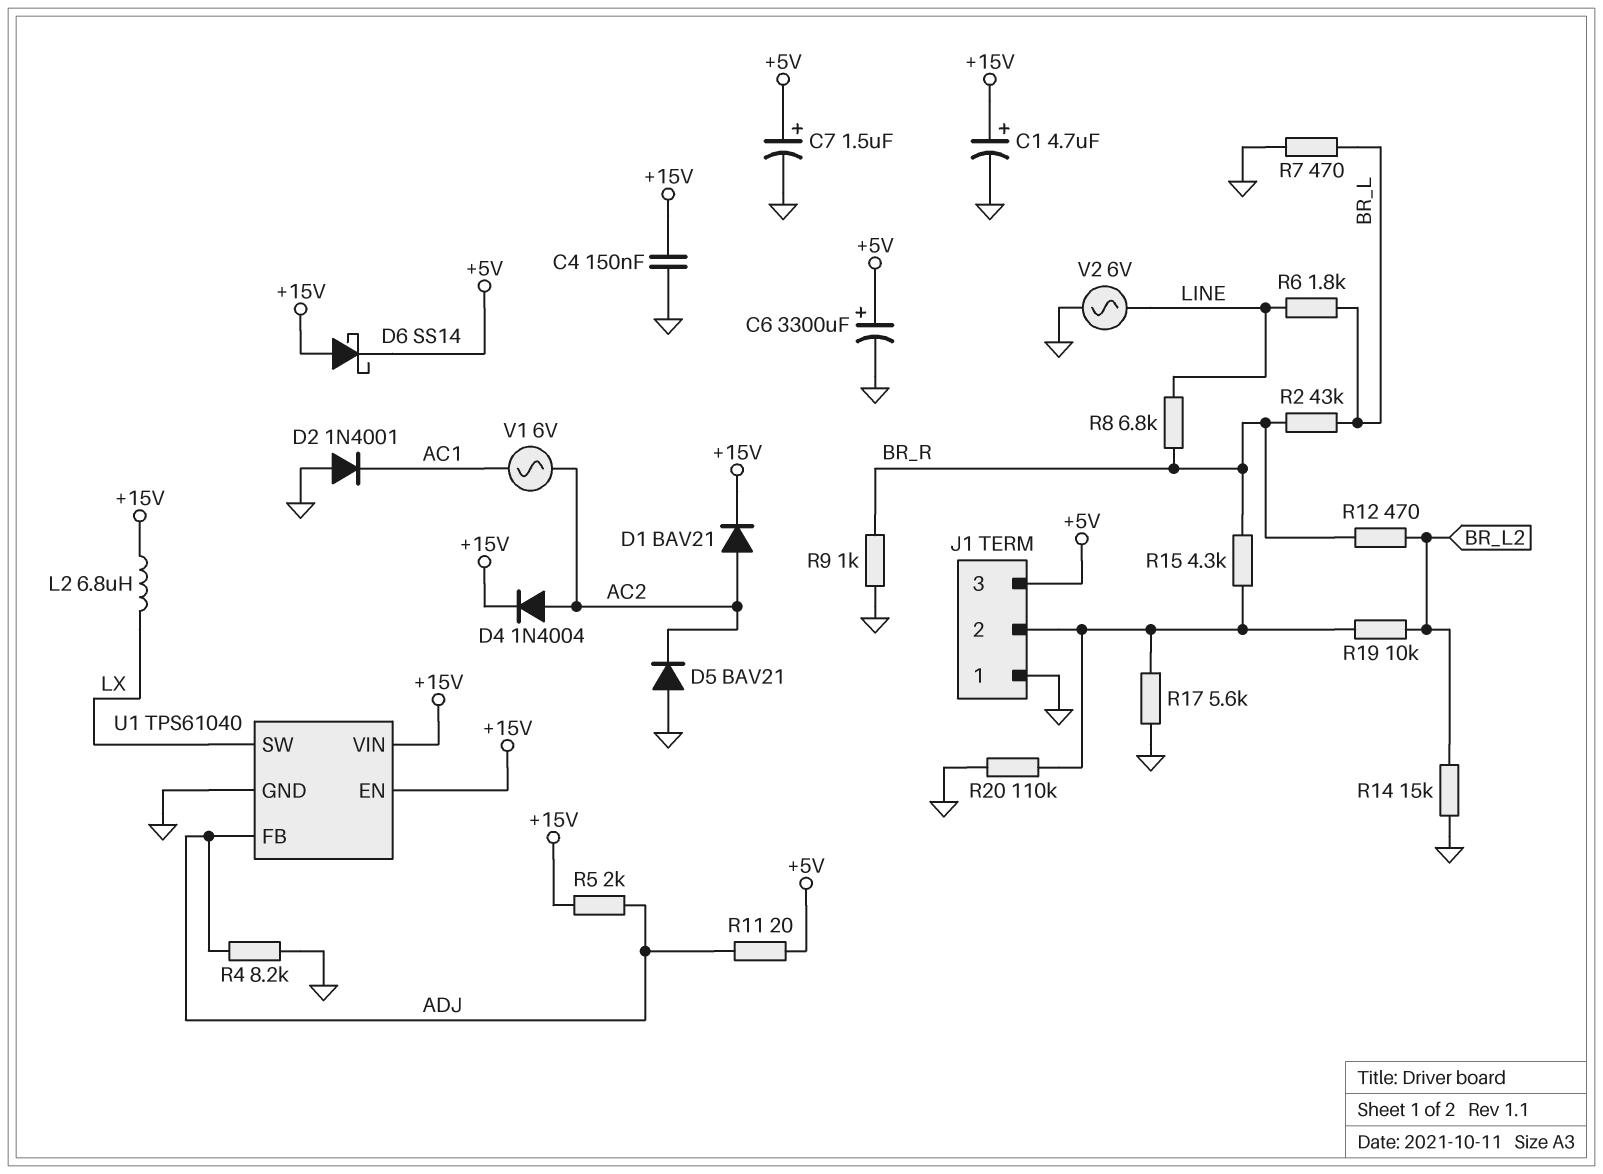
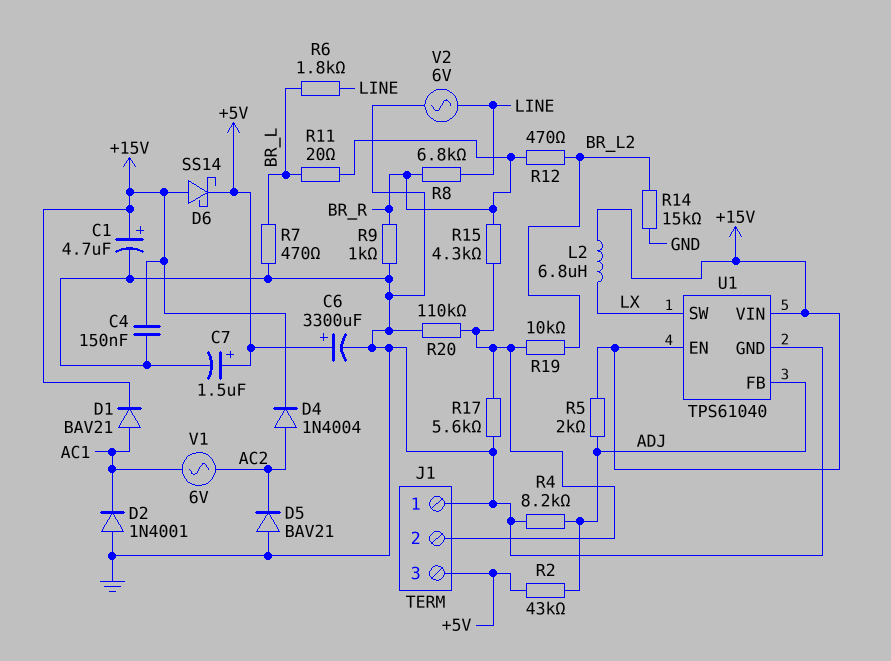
D1: diode BAV21 (A AC2, K +15V) -> diode BAV21 (A AC1, K +15V)
R2: 43k (BR_L, BR_R) -> 43k (+5V, ADJ)
R11: 20 (+5V, ADJ) -> 20 (BR_L, BR_R)

